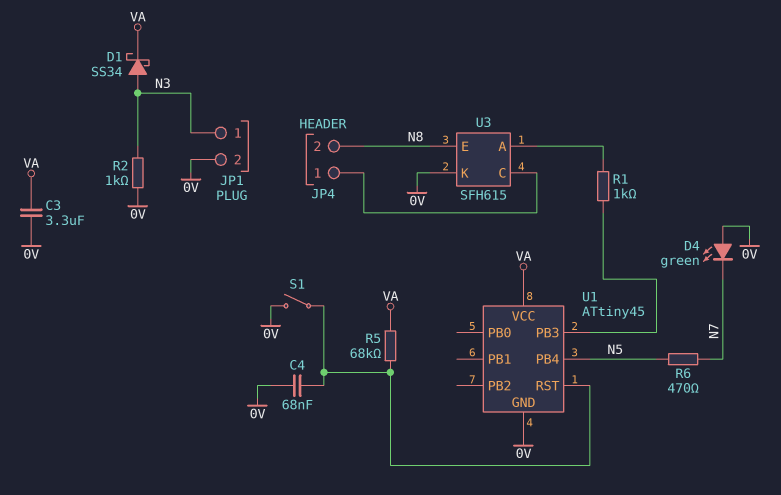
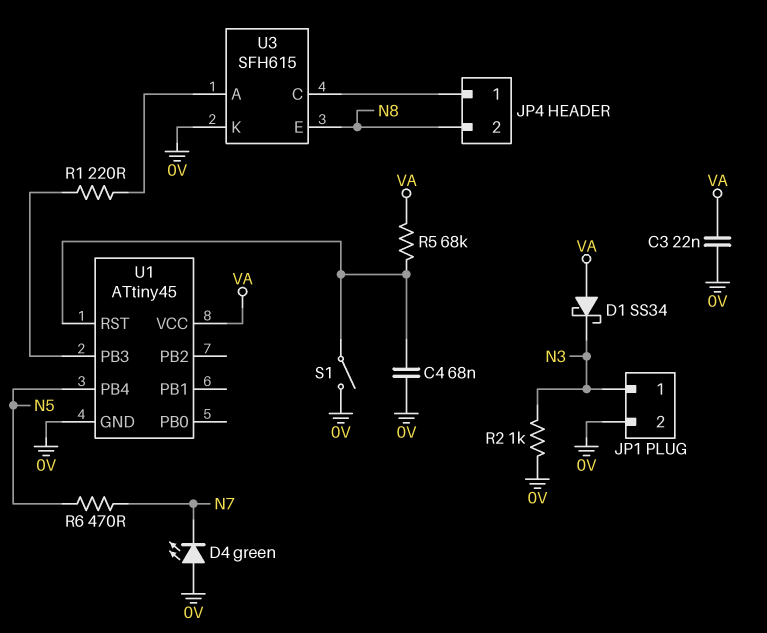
C3: 3.3uF (0V, VA) -> 22nF (0V, VA)
D1: schottky SS34 (A N3, K VA) -> schottky SS34 (A VA, K N3)
R1: 1k (U1/PB3, U3/A) -> 220 (U1/PB3, U3/A)

